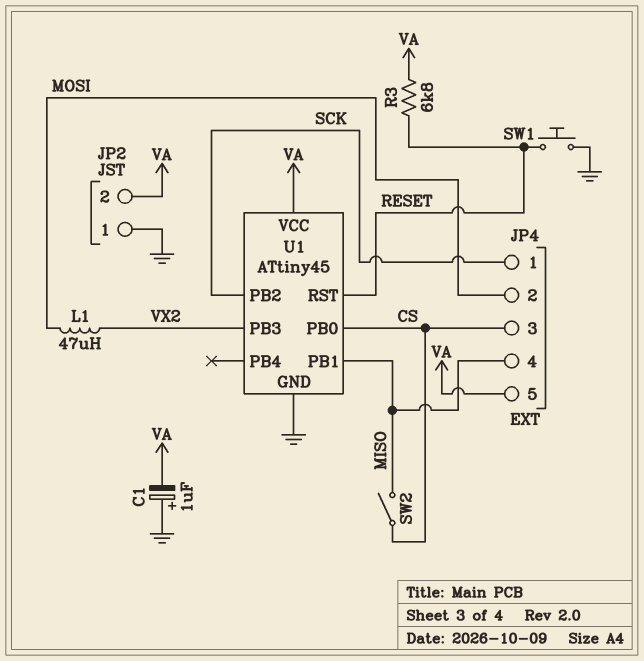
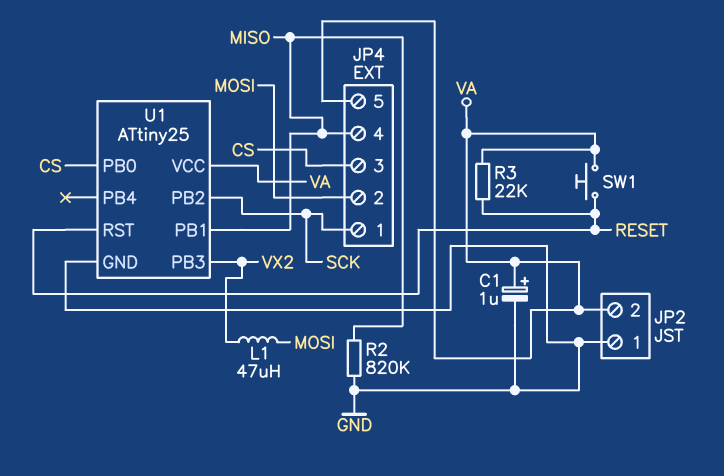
C1: 1uF (plus GND, minus VA) -> 1uF (plus VA, minus GND)
R2: none -> 820k (GND, MISO)
R3: 6.8k (RESET, VA) -> 22k (RESET, VA)
SW1: button (GND, RESET) -> button (RESET, VA)
SW2: switch (CS, MISO) -> none
U1: ATtiny45 -> ATtiny25

